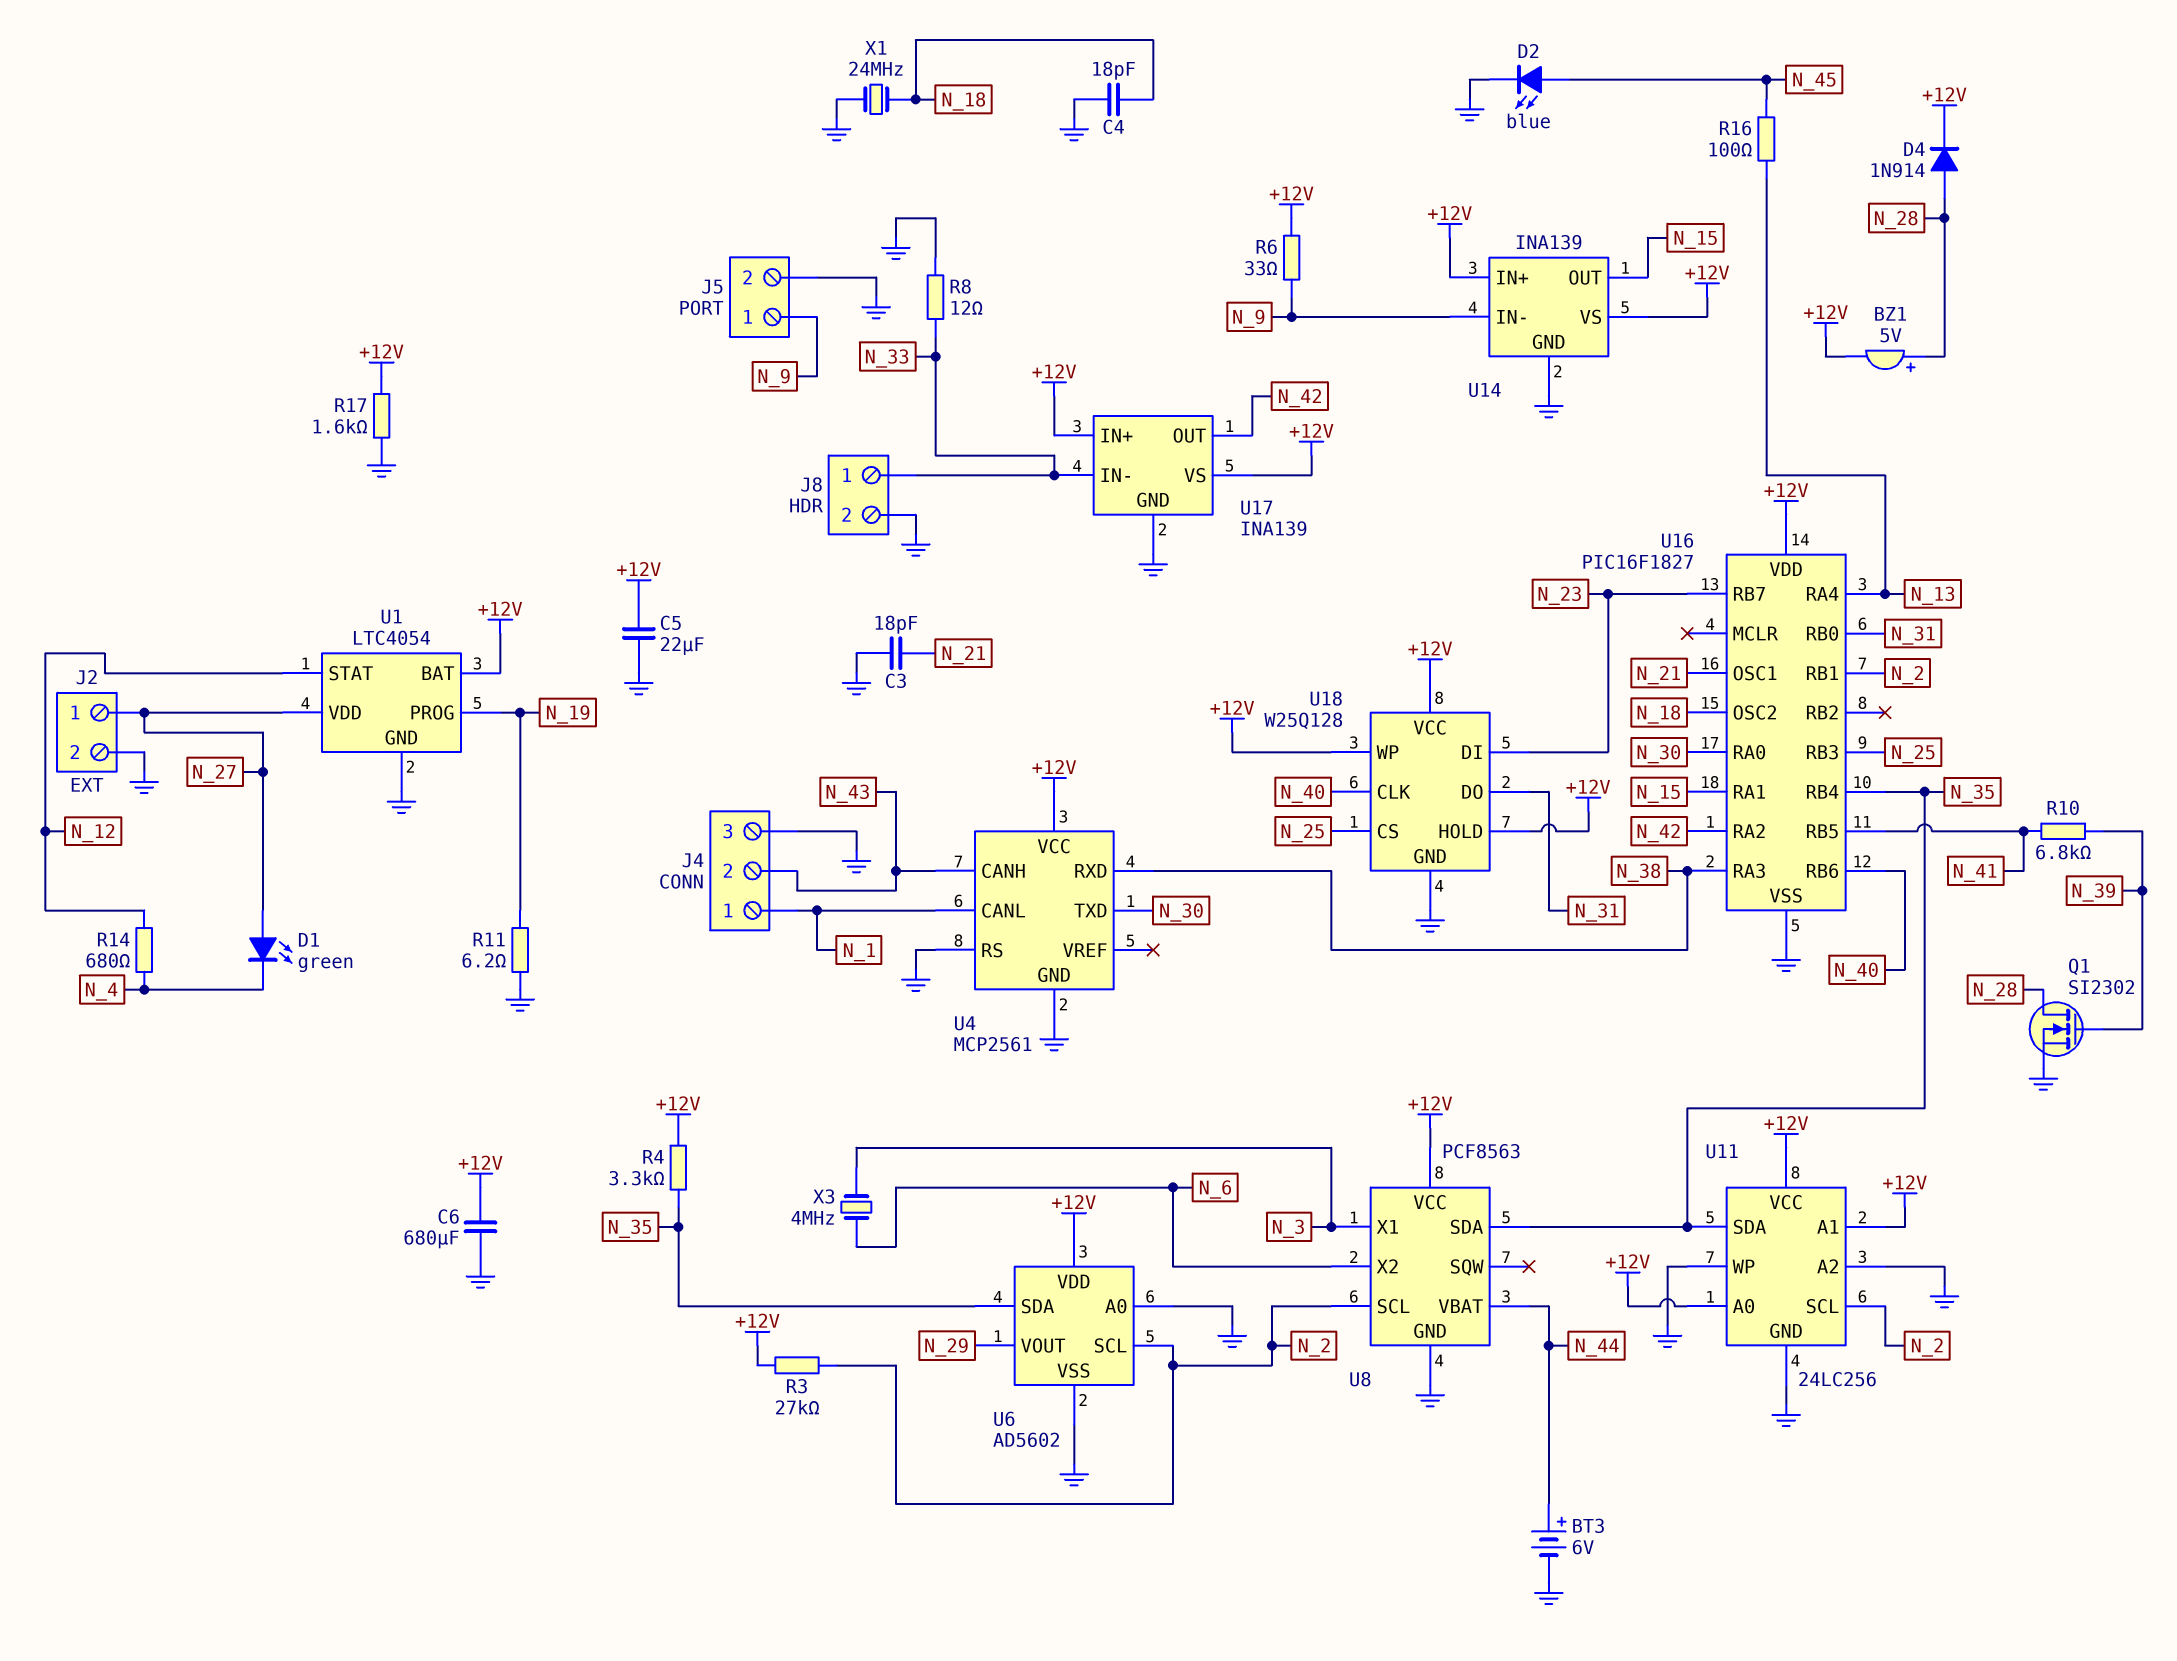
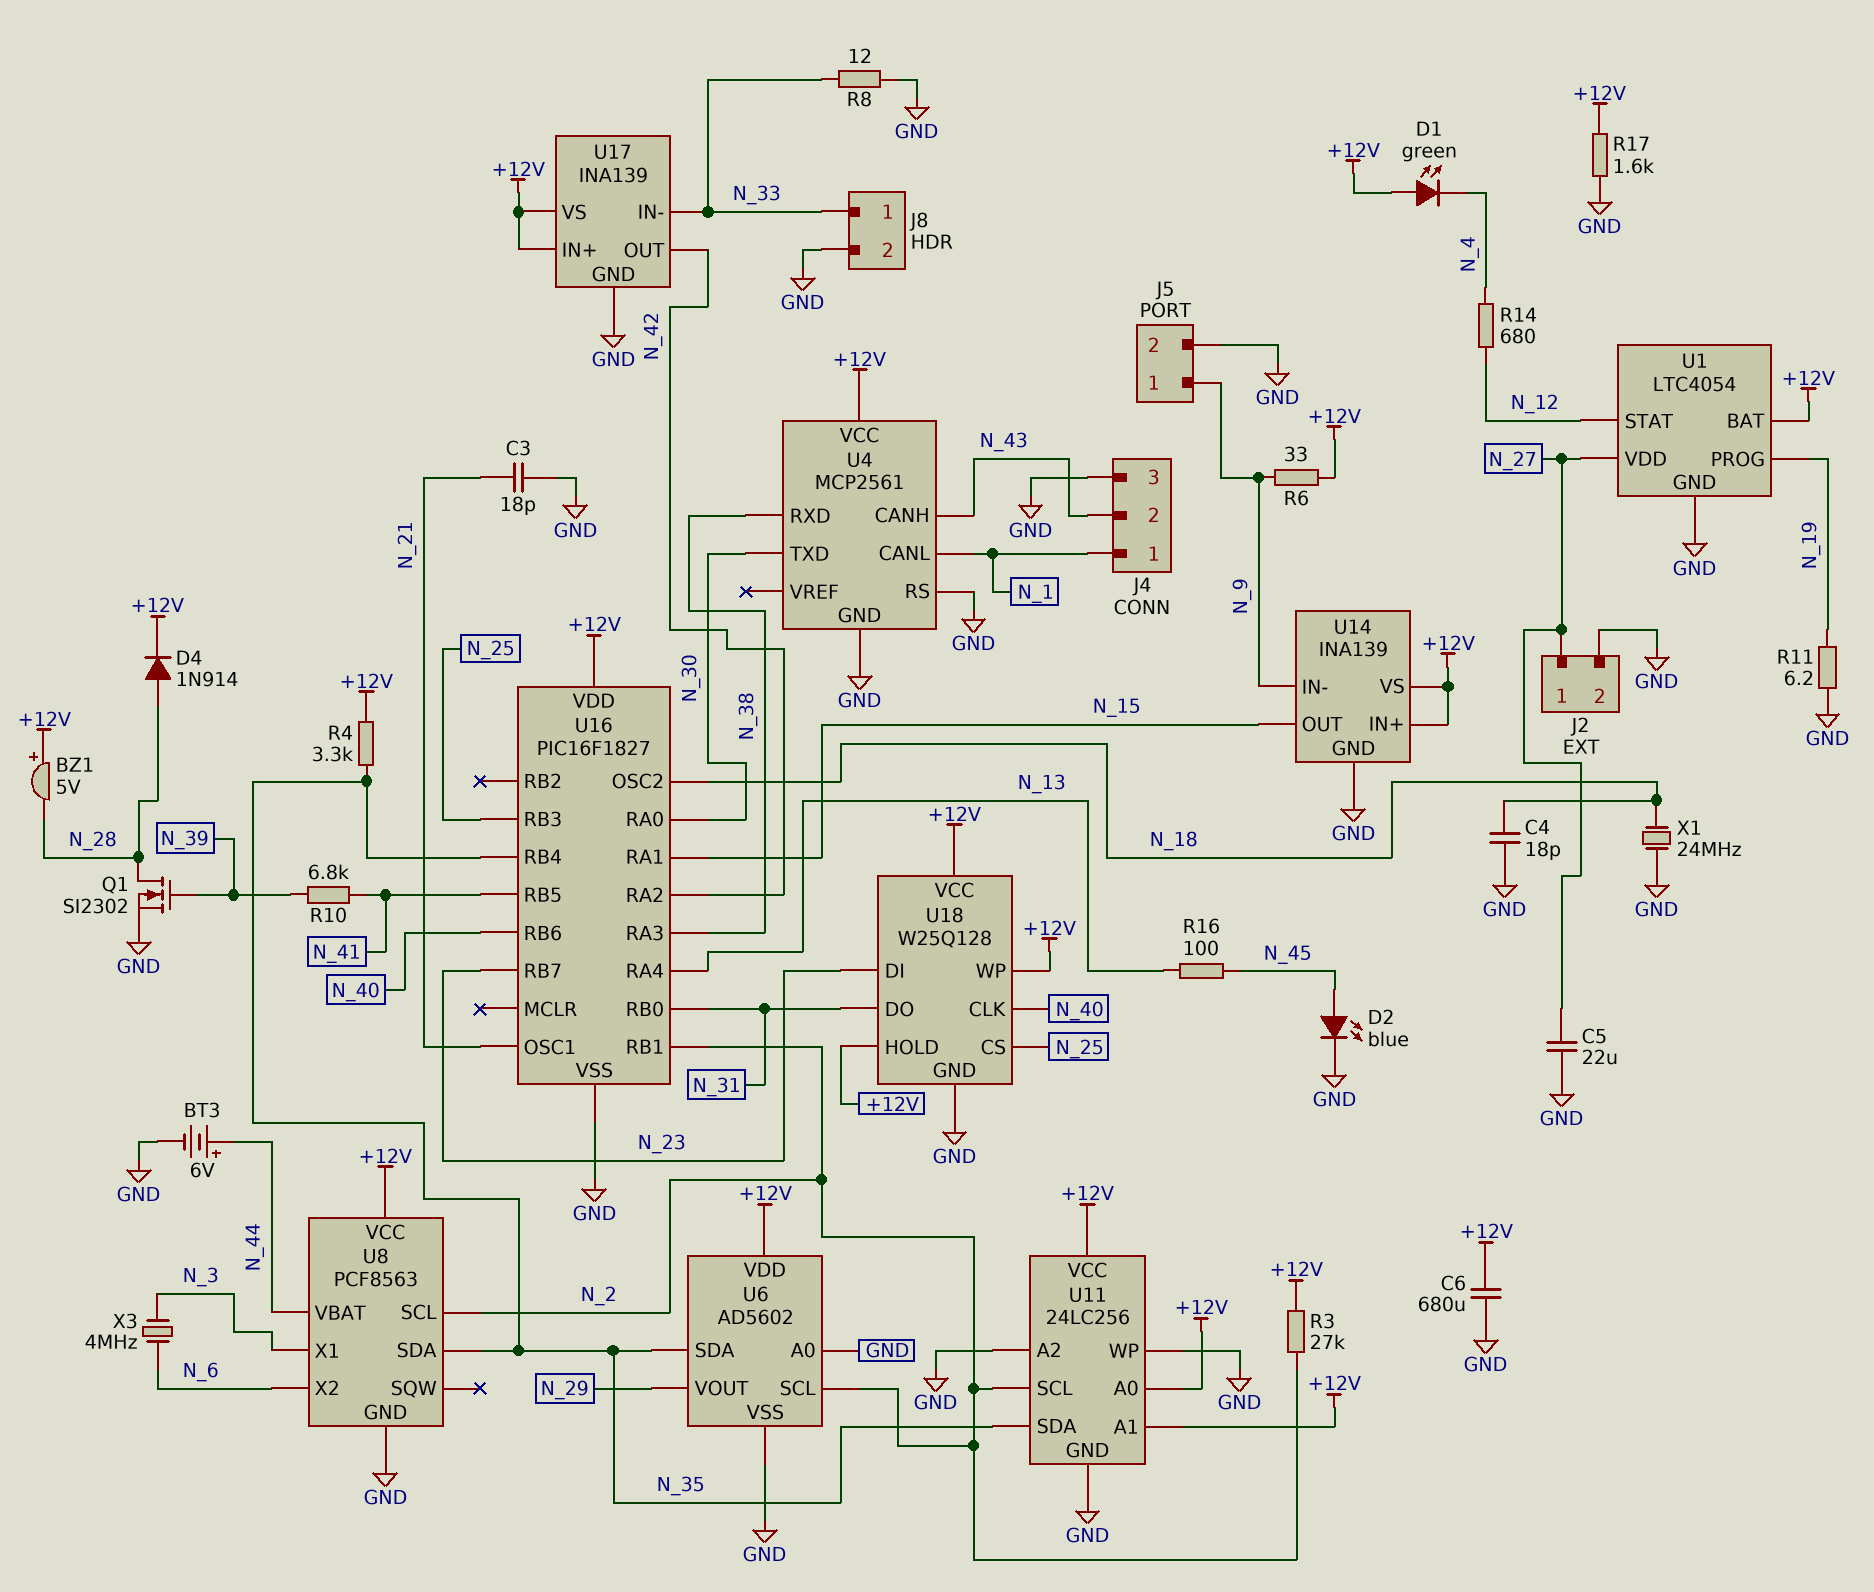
BZ1: buzzer 5V (plus N_28, minus +12V) -> buzzer 5V (plus +12V, minus N_28)
C5: 22uF (+12V, GND) -> 22uF (GND, N_27)
D1: LED green (A N_27, K N_4) -> LED green (A +12V, K N_4)

